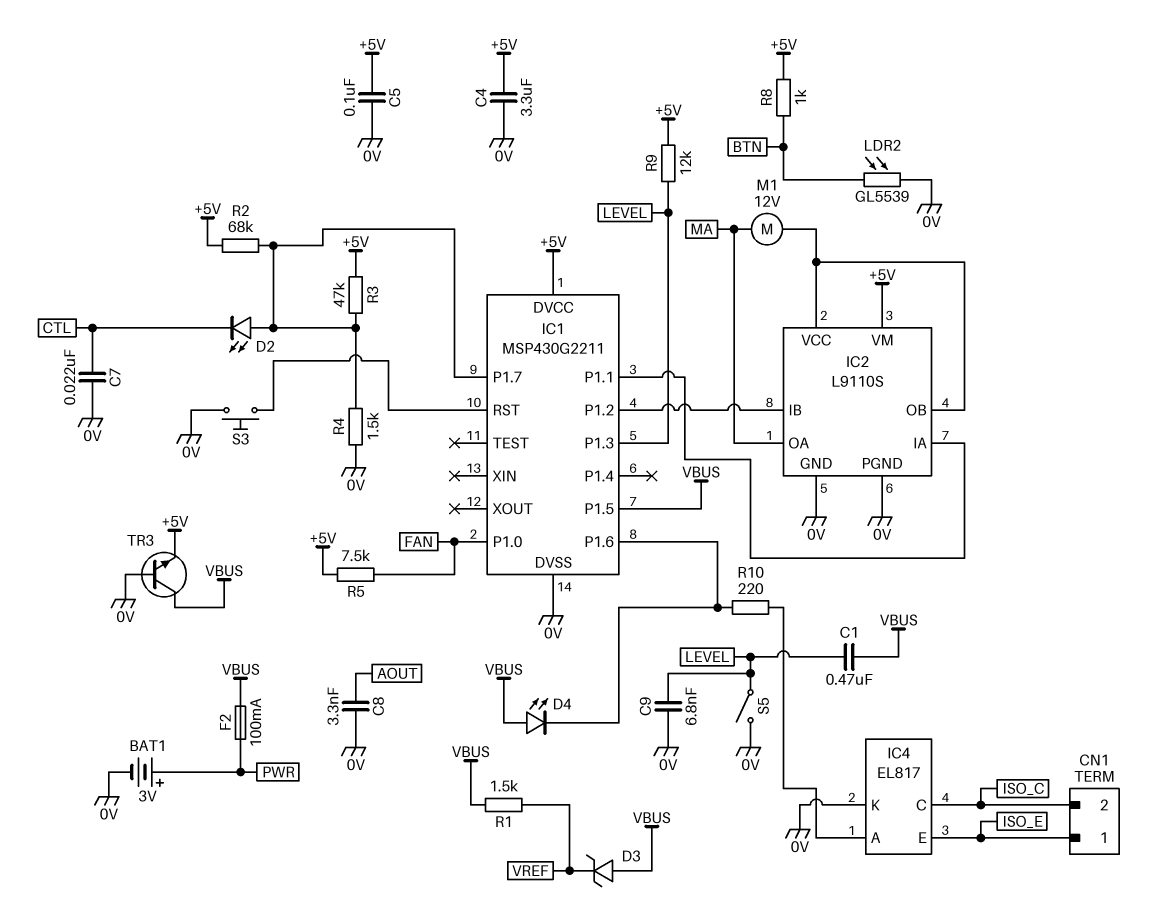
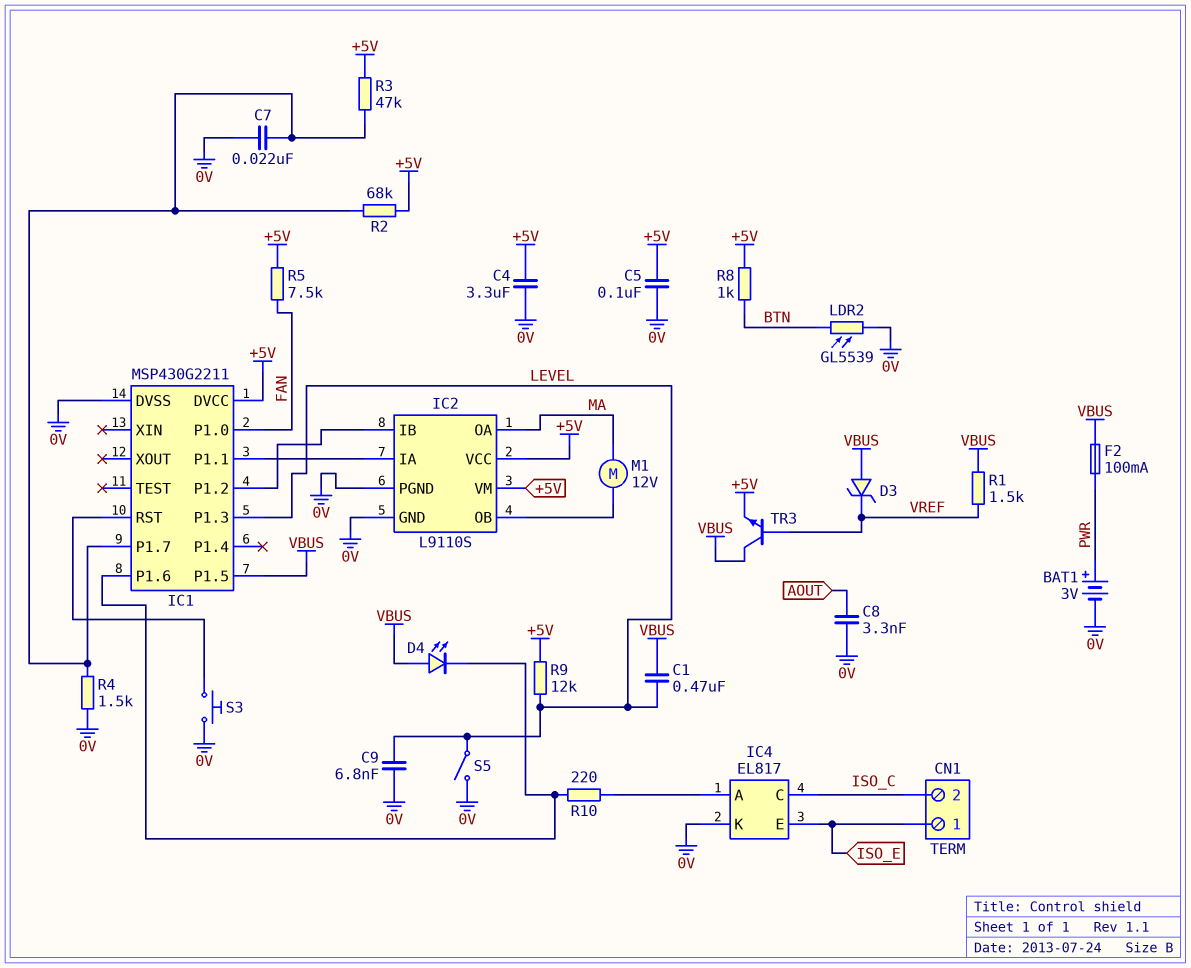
C7: 22nF (0V, CTL) -> 22nF (0V, IC1/P1.7)
D2: LED (A IC1/P1.7, K CTL) -> none
IC2 pin VCC: IC2/OB -> +5V
TR3: NPN (B 0V, C VBUS, E +5V) -> NPN (B VREF, C VBUS, E +5V)

